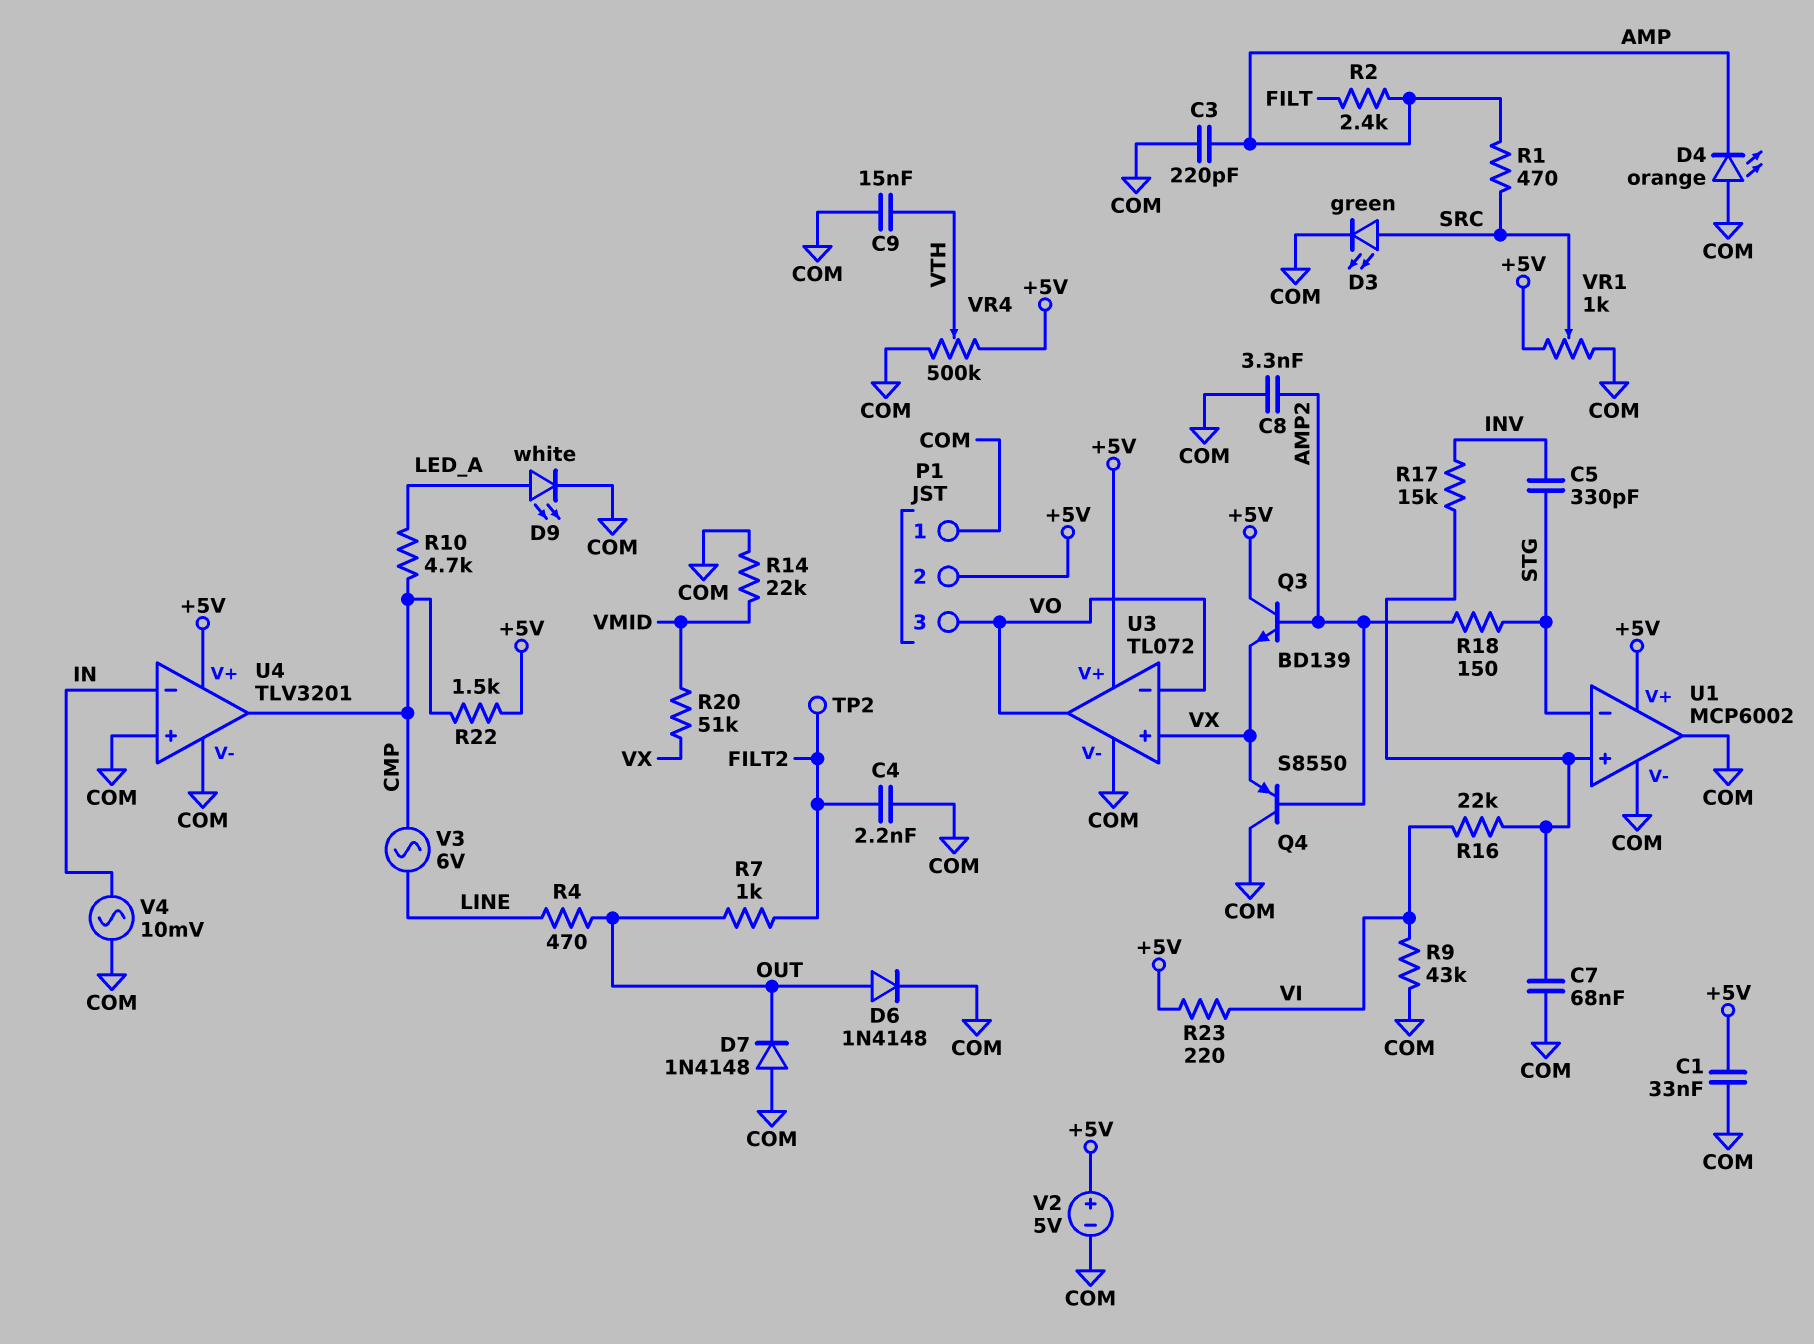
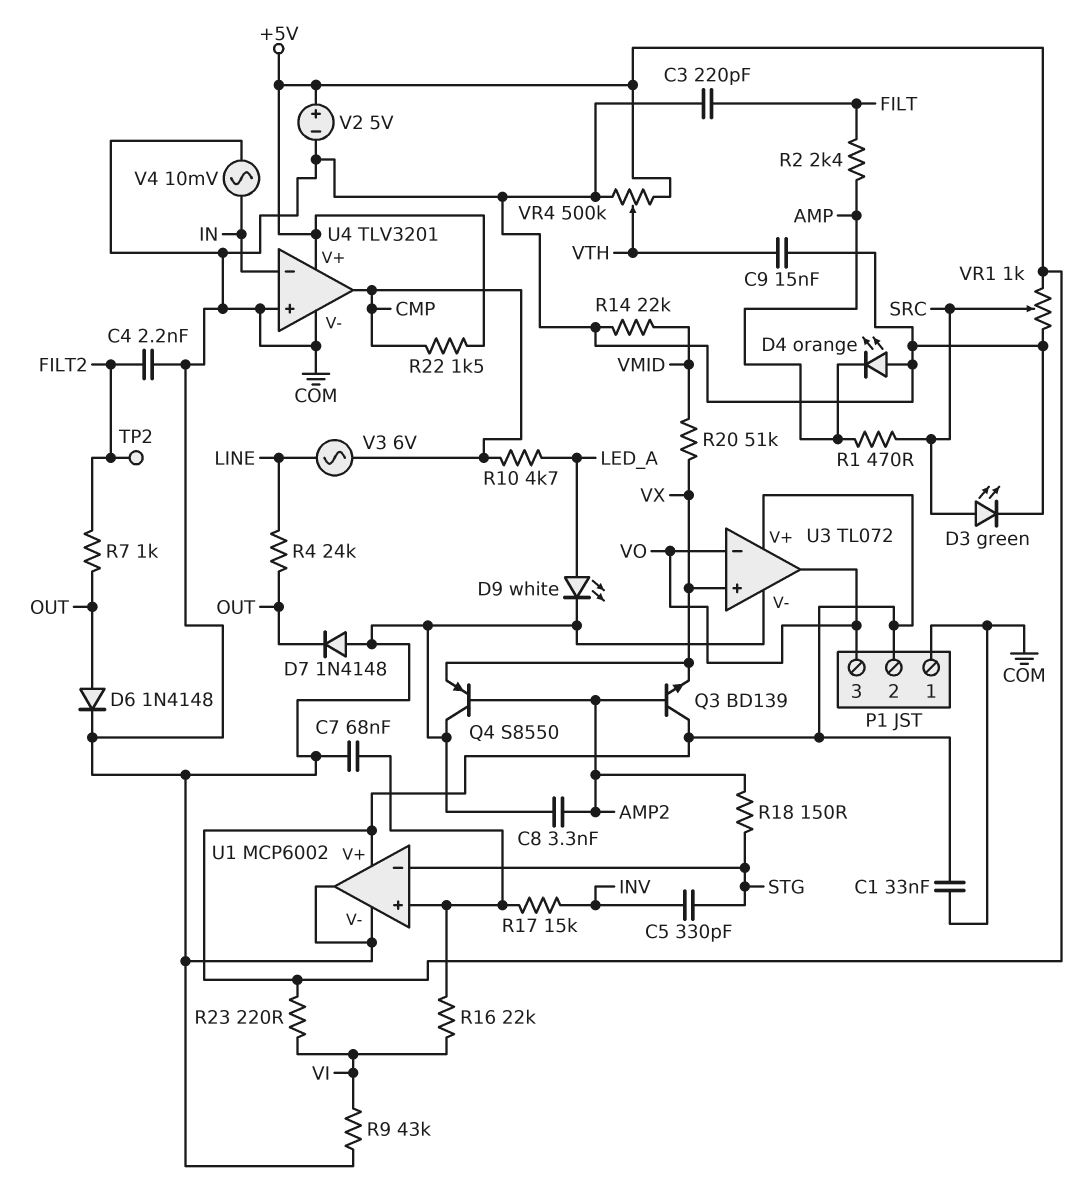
C3: 220pF (AMP, COM) -> 220pF (COM, FILT)
R4: 470 (LINE, OUT) -> 24k (LINE, OUT)

